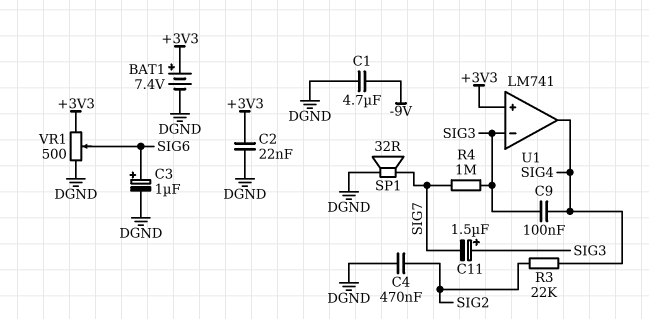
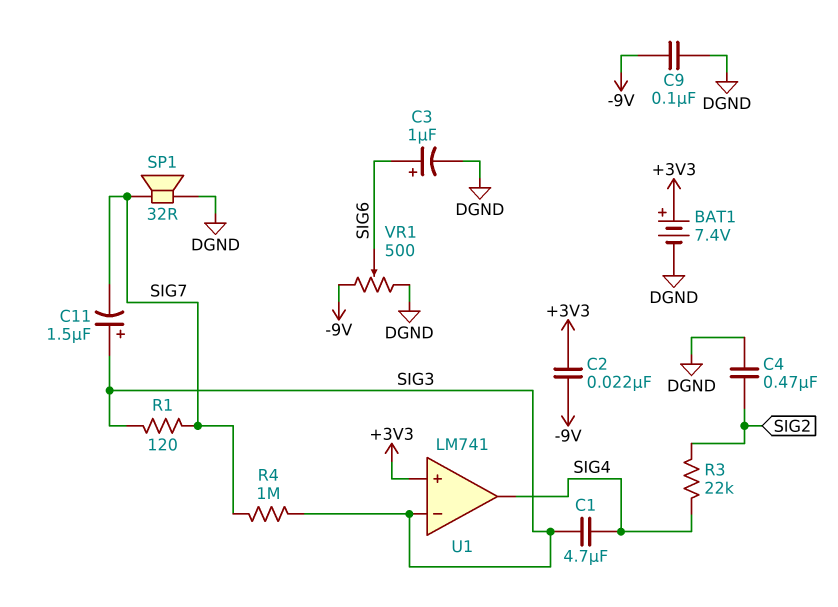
C1: 4.7uF (-9V, DGND) -> 4.7uF (SIG3, SIG4)
C2: 22nF (+3V3, DGND) -> 22nF (+3V3, -9V)
C9: 100nF (SIG3, SIG4) -> 100nF (-9V, DGND)
R1: none -> 120 (SIG3, SIG7)
VR1: 500 (+3V3, DGND, wiper SIG6) -> 500 (-9V, DGND, wiper SIG6)

